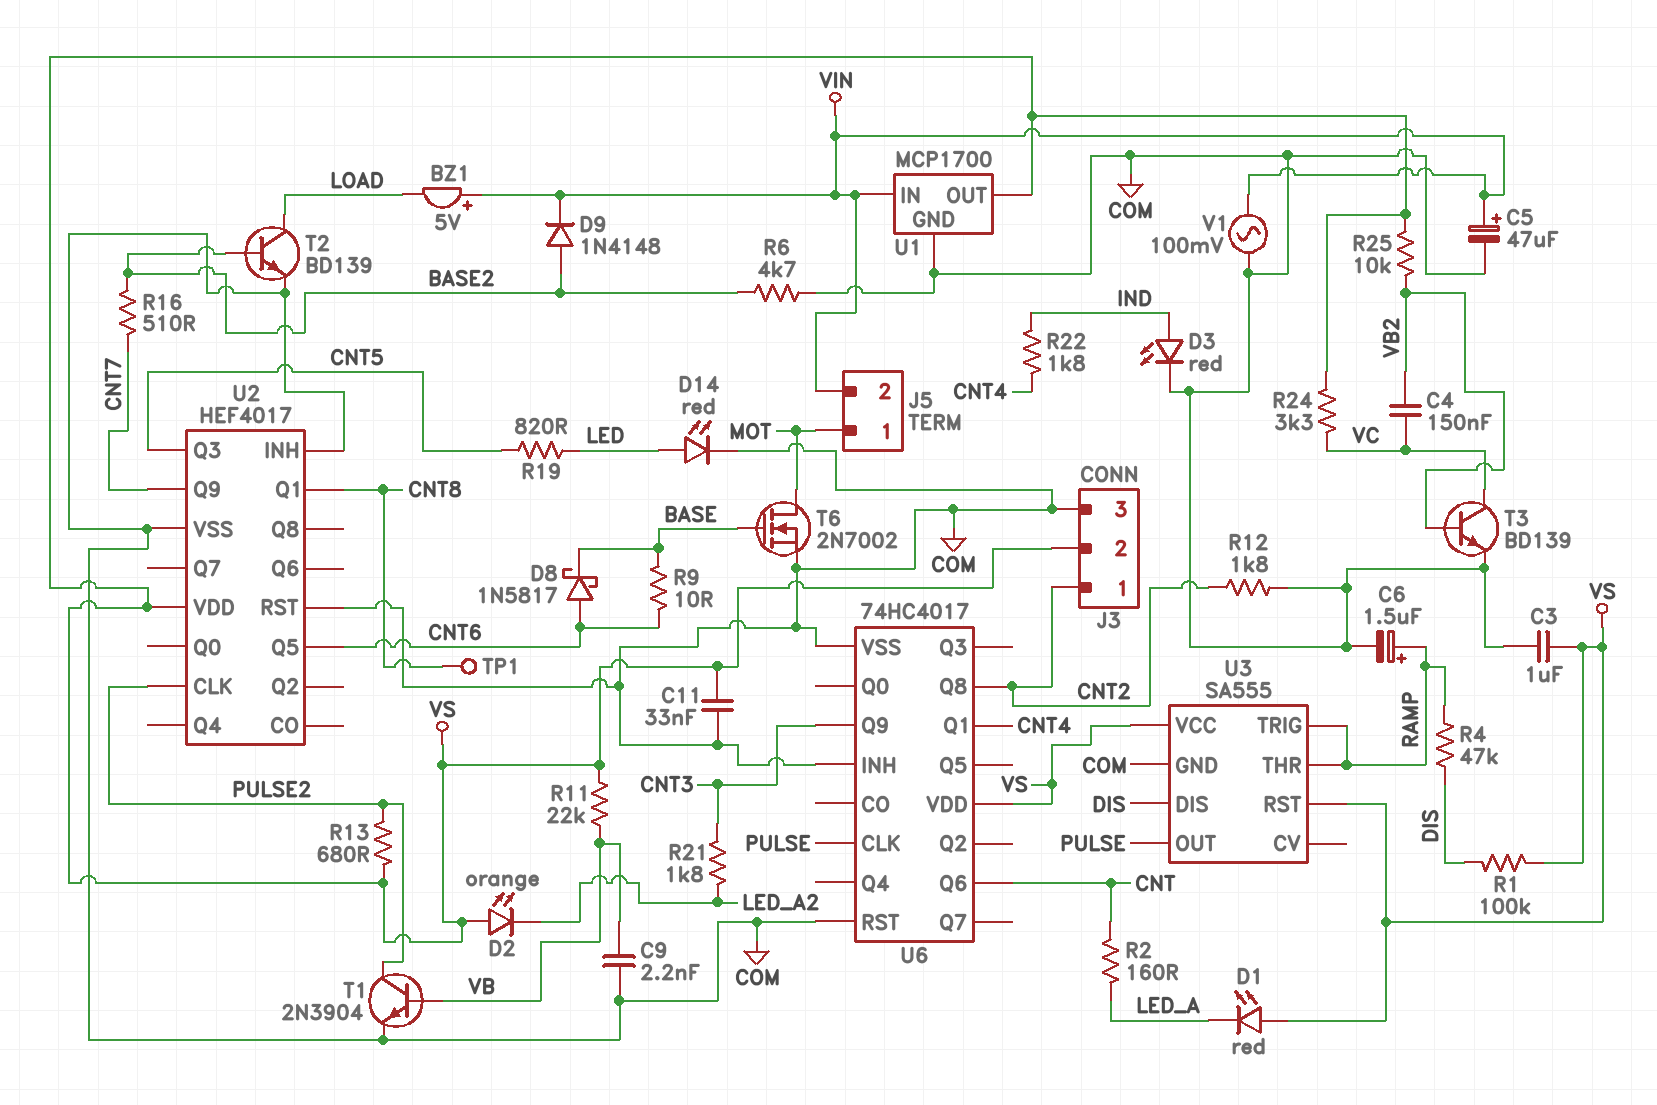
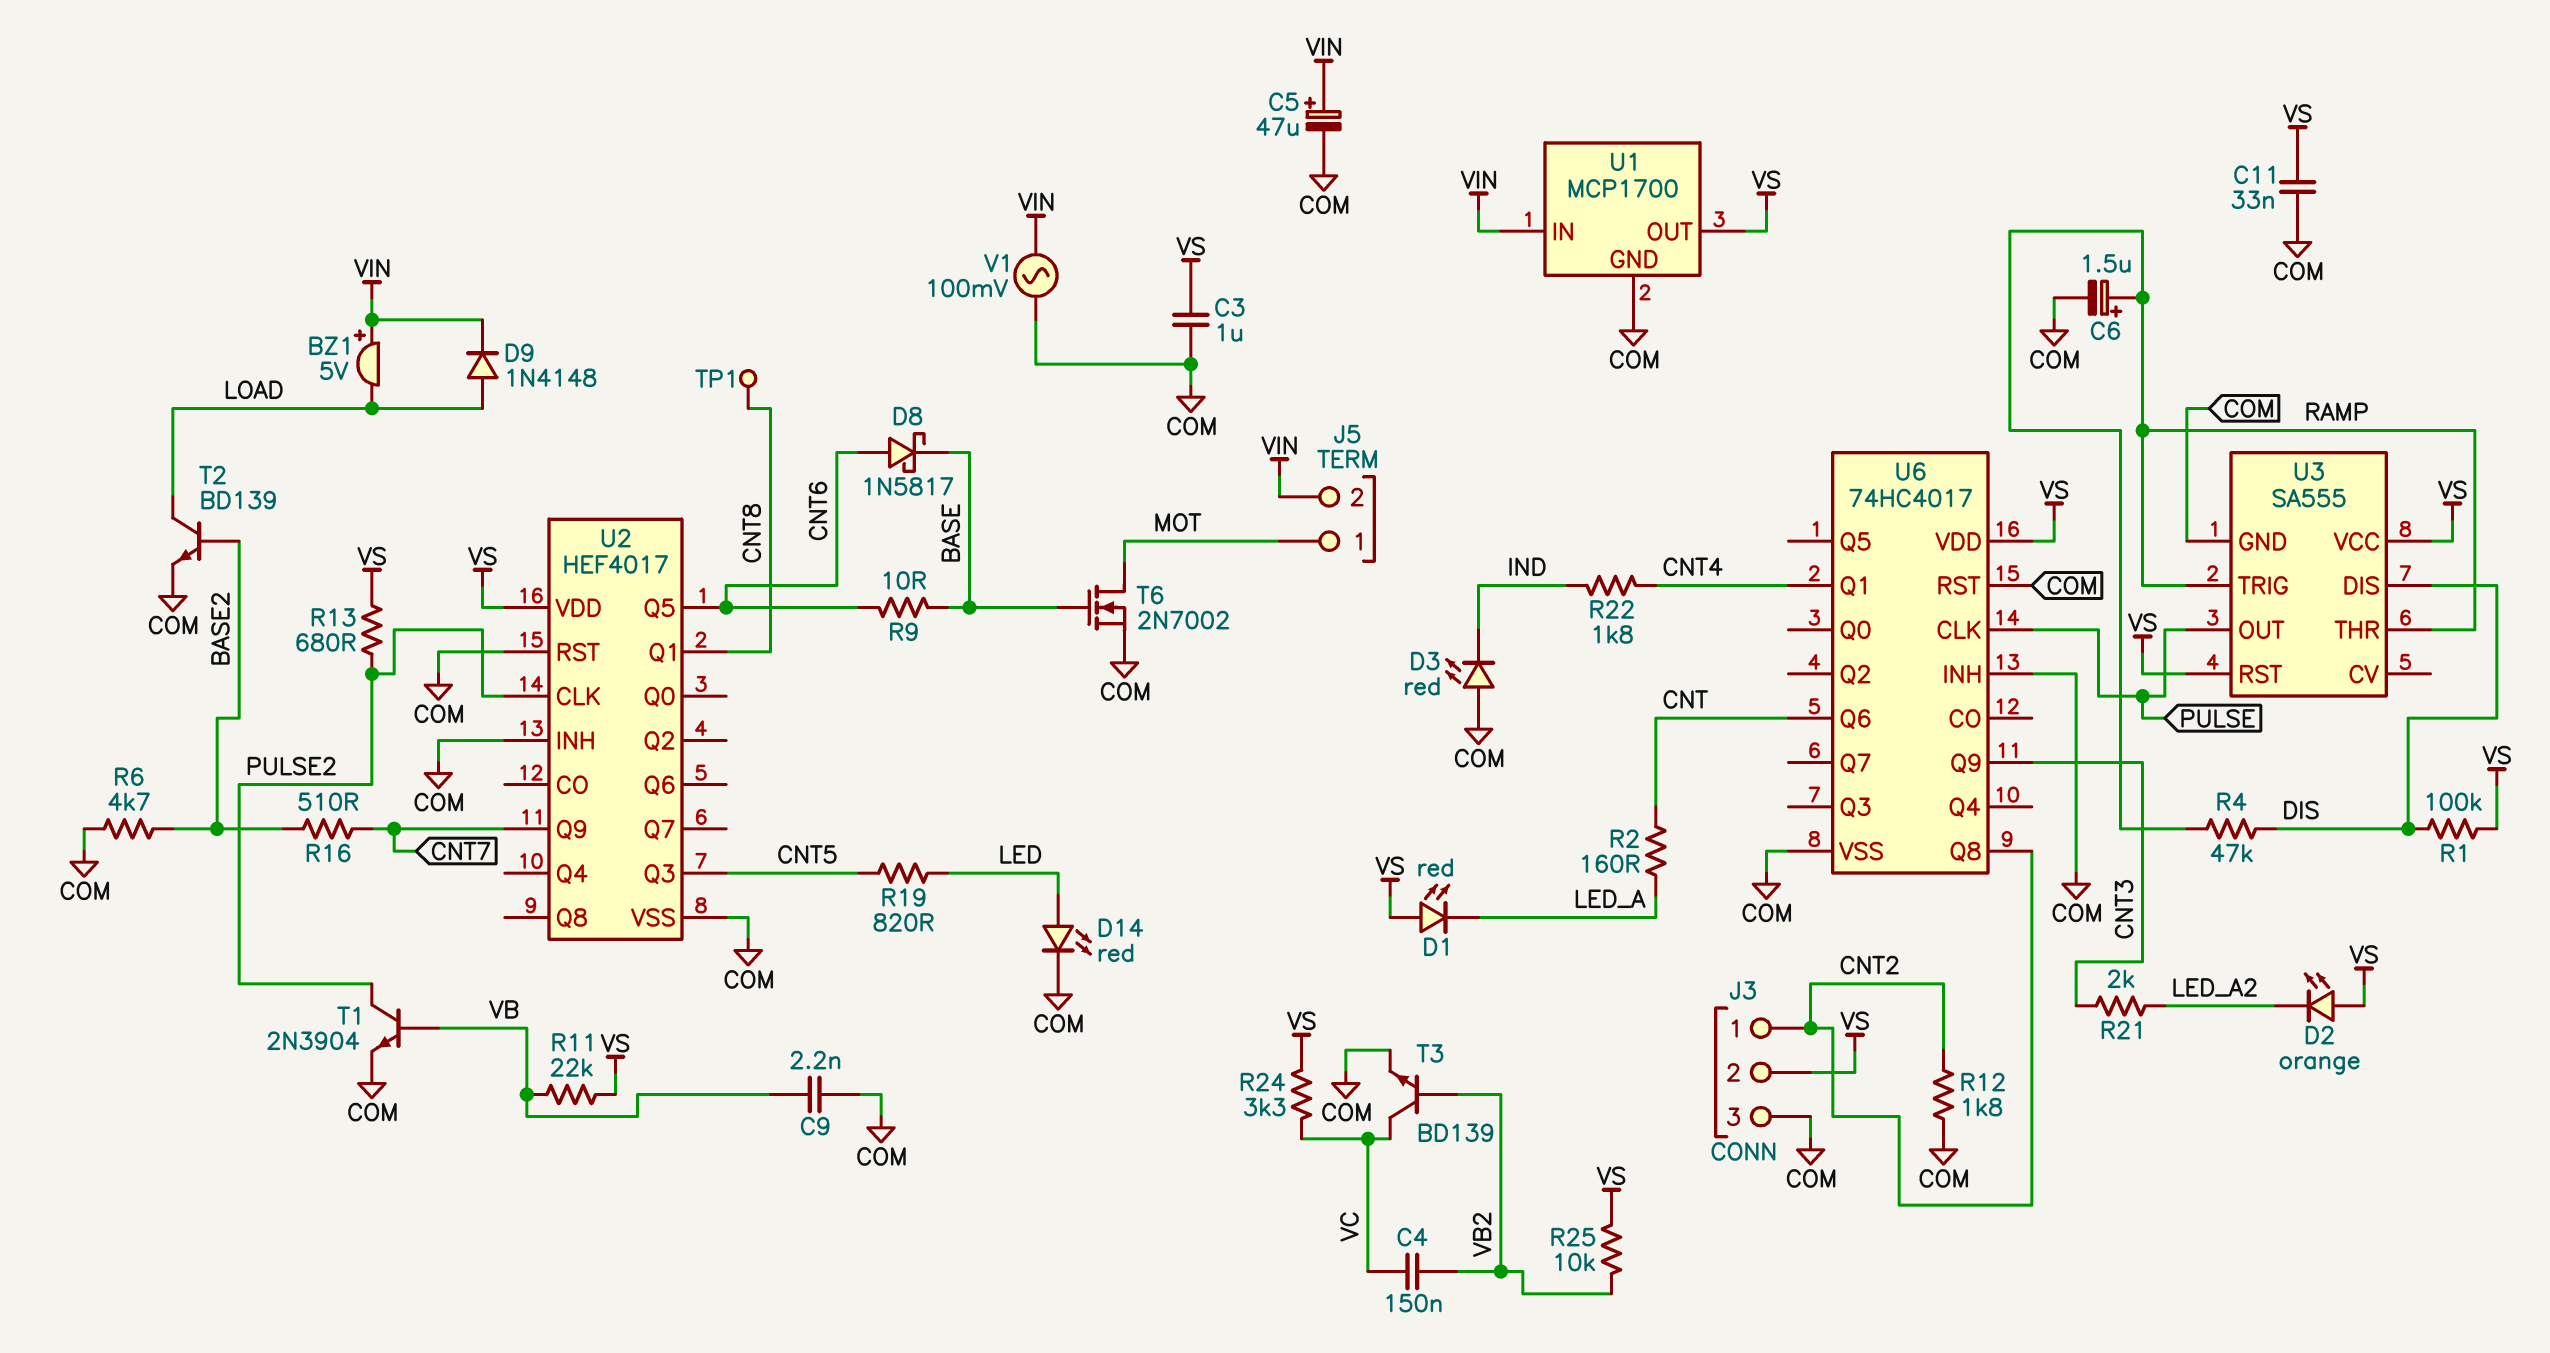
D3: LED red (A IND, K COM) -> LED red (A COM, K IND)
D9: diode 1N4148 (A BASE2, K VIN) -> diode 1N4148 (A LOAD, K VIN)
R21: 1.8k (CNT3, LED_A2) -> 2k (CNT3, LED_A2)

